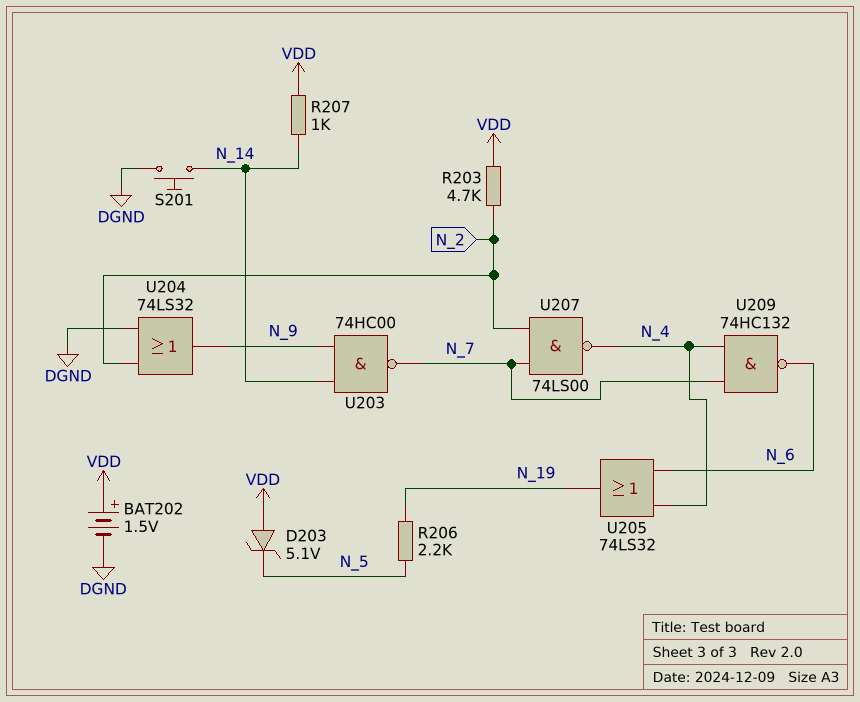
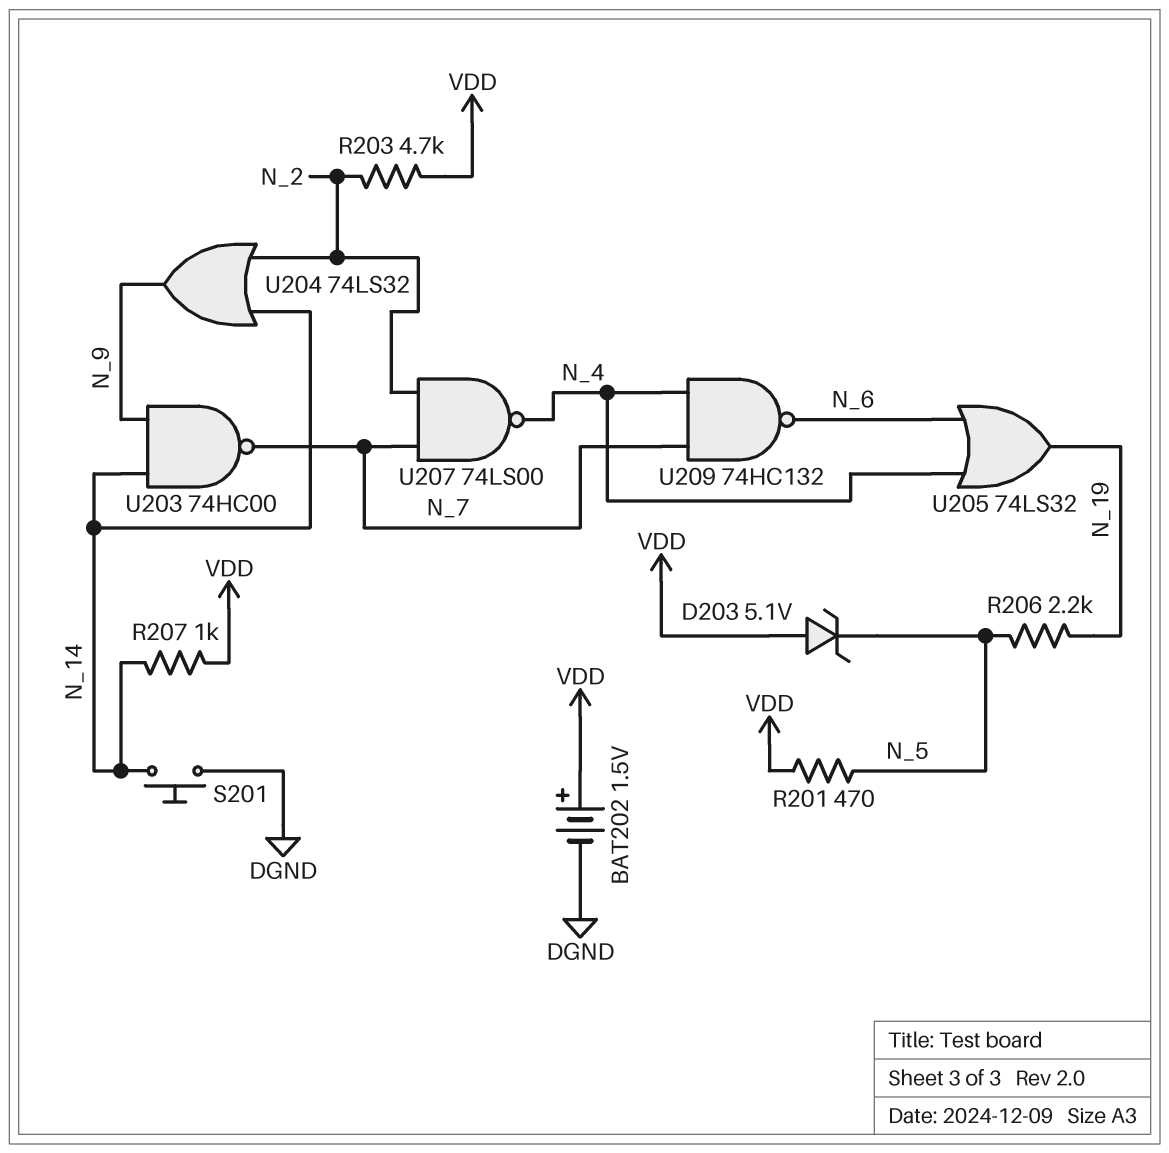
R201: none -> 470 (N_5, VDD)
U204: OR 74LS32 (in DGND, in N_2, out N_9) -> OR 74LS32 (in N_2, in N_14, out N_9)

